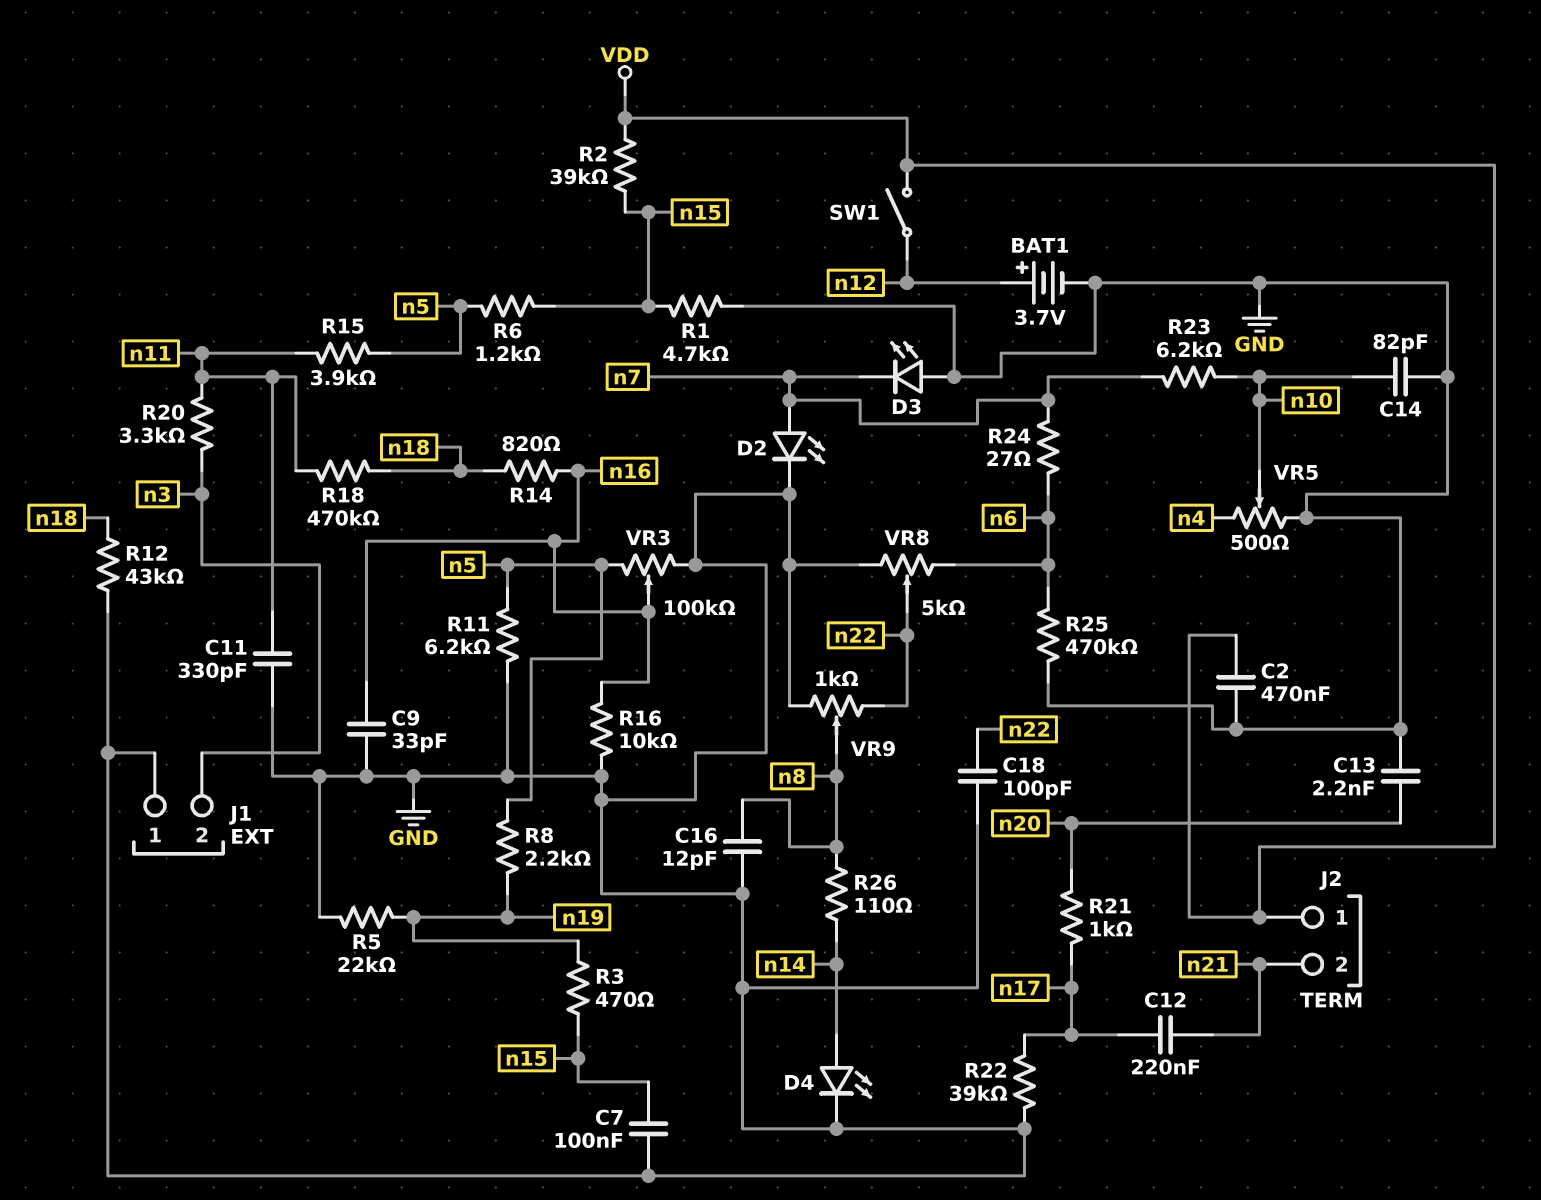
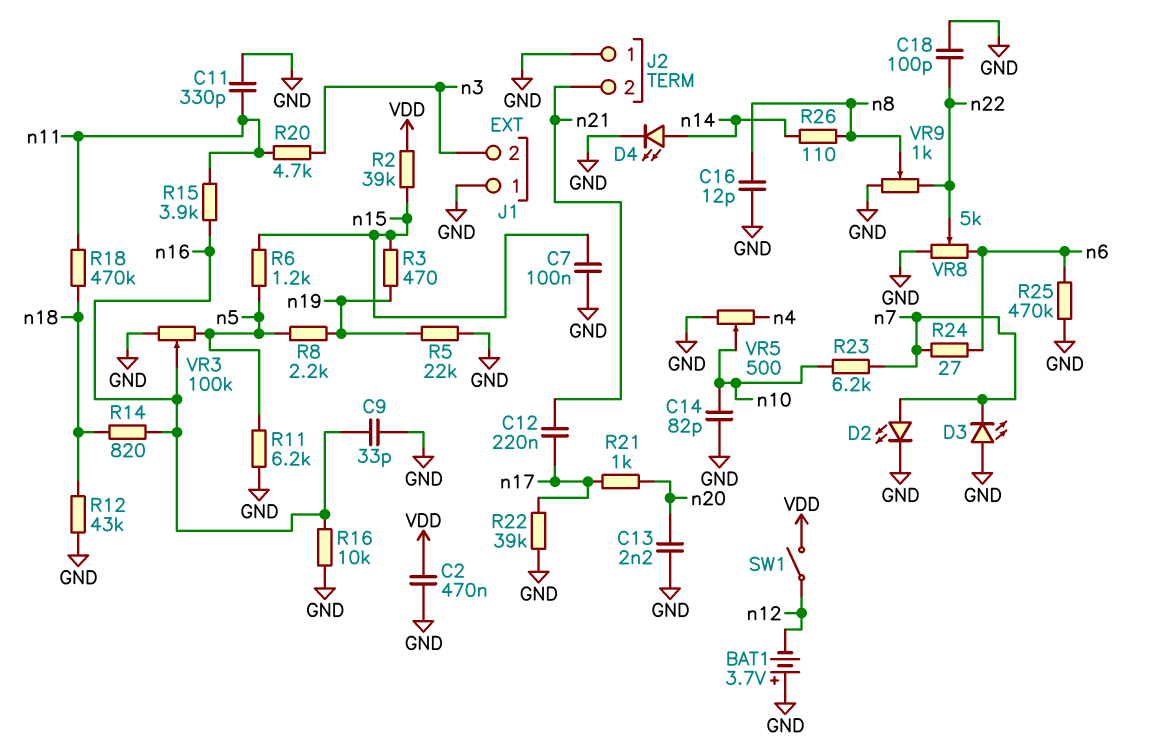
BAT1: 3.7V (plus n12, minus GND) -> 3.7V (plus GND, minus n12)
J2 pin 1: VDD -> GND
R1: 4.7k (GND, n15) -> none
R15: 3.9k (n5, n11) -> 3.9k (n11, n16)
R20: 3.3k (n3, n11) -> 4.7k (n3, n11)

